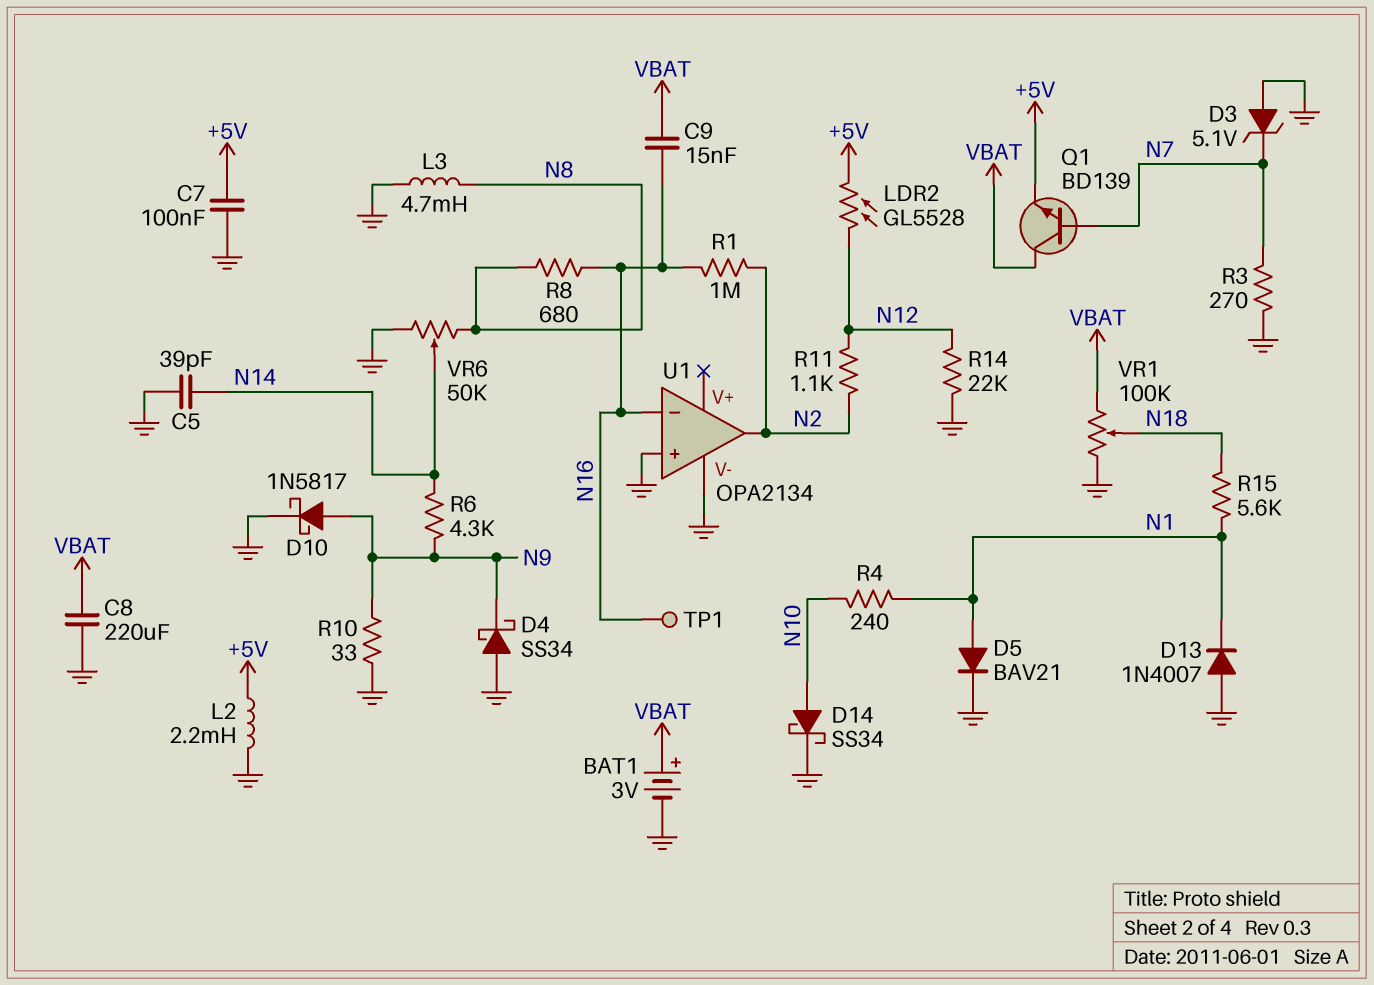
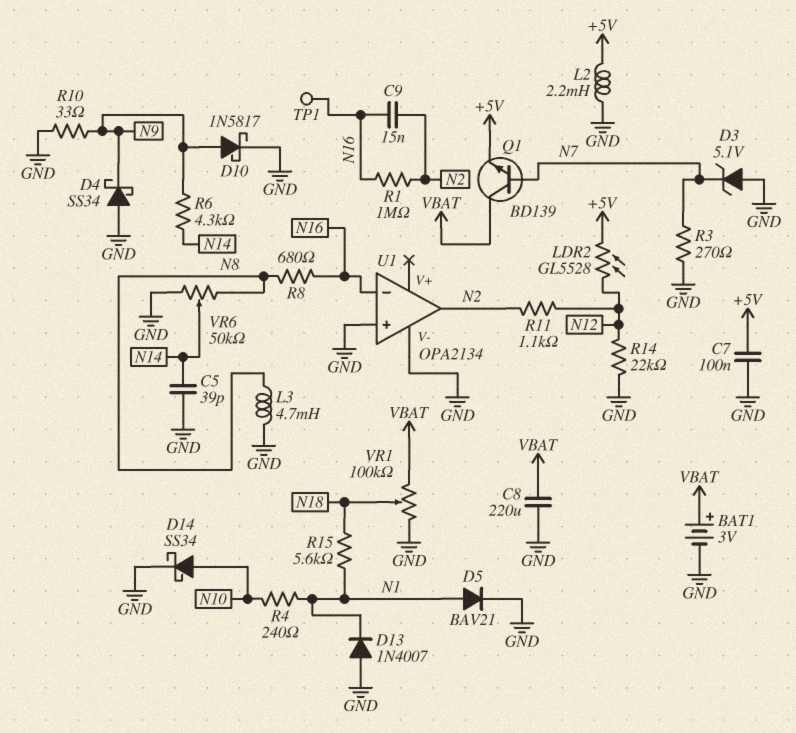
C9: 15nF (N16, VBAT) -> 15nF (N2, N16)

